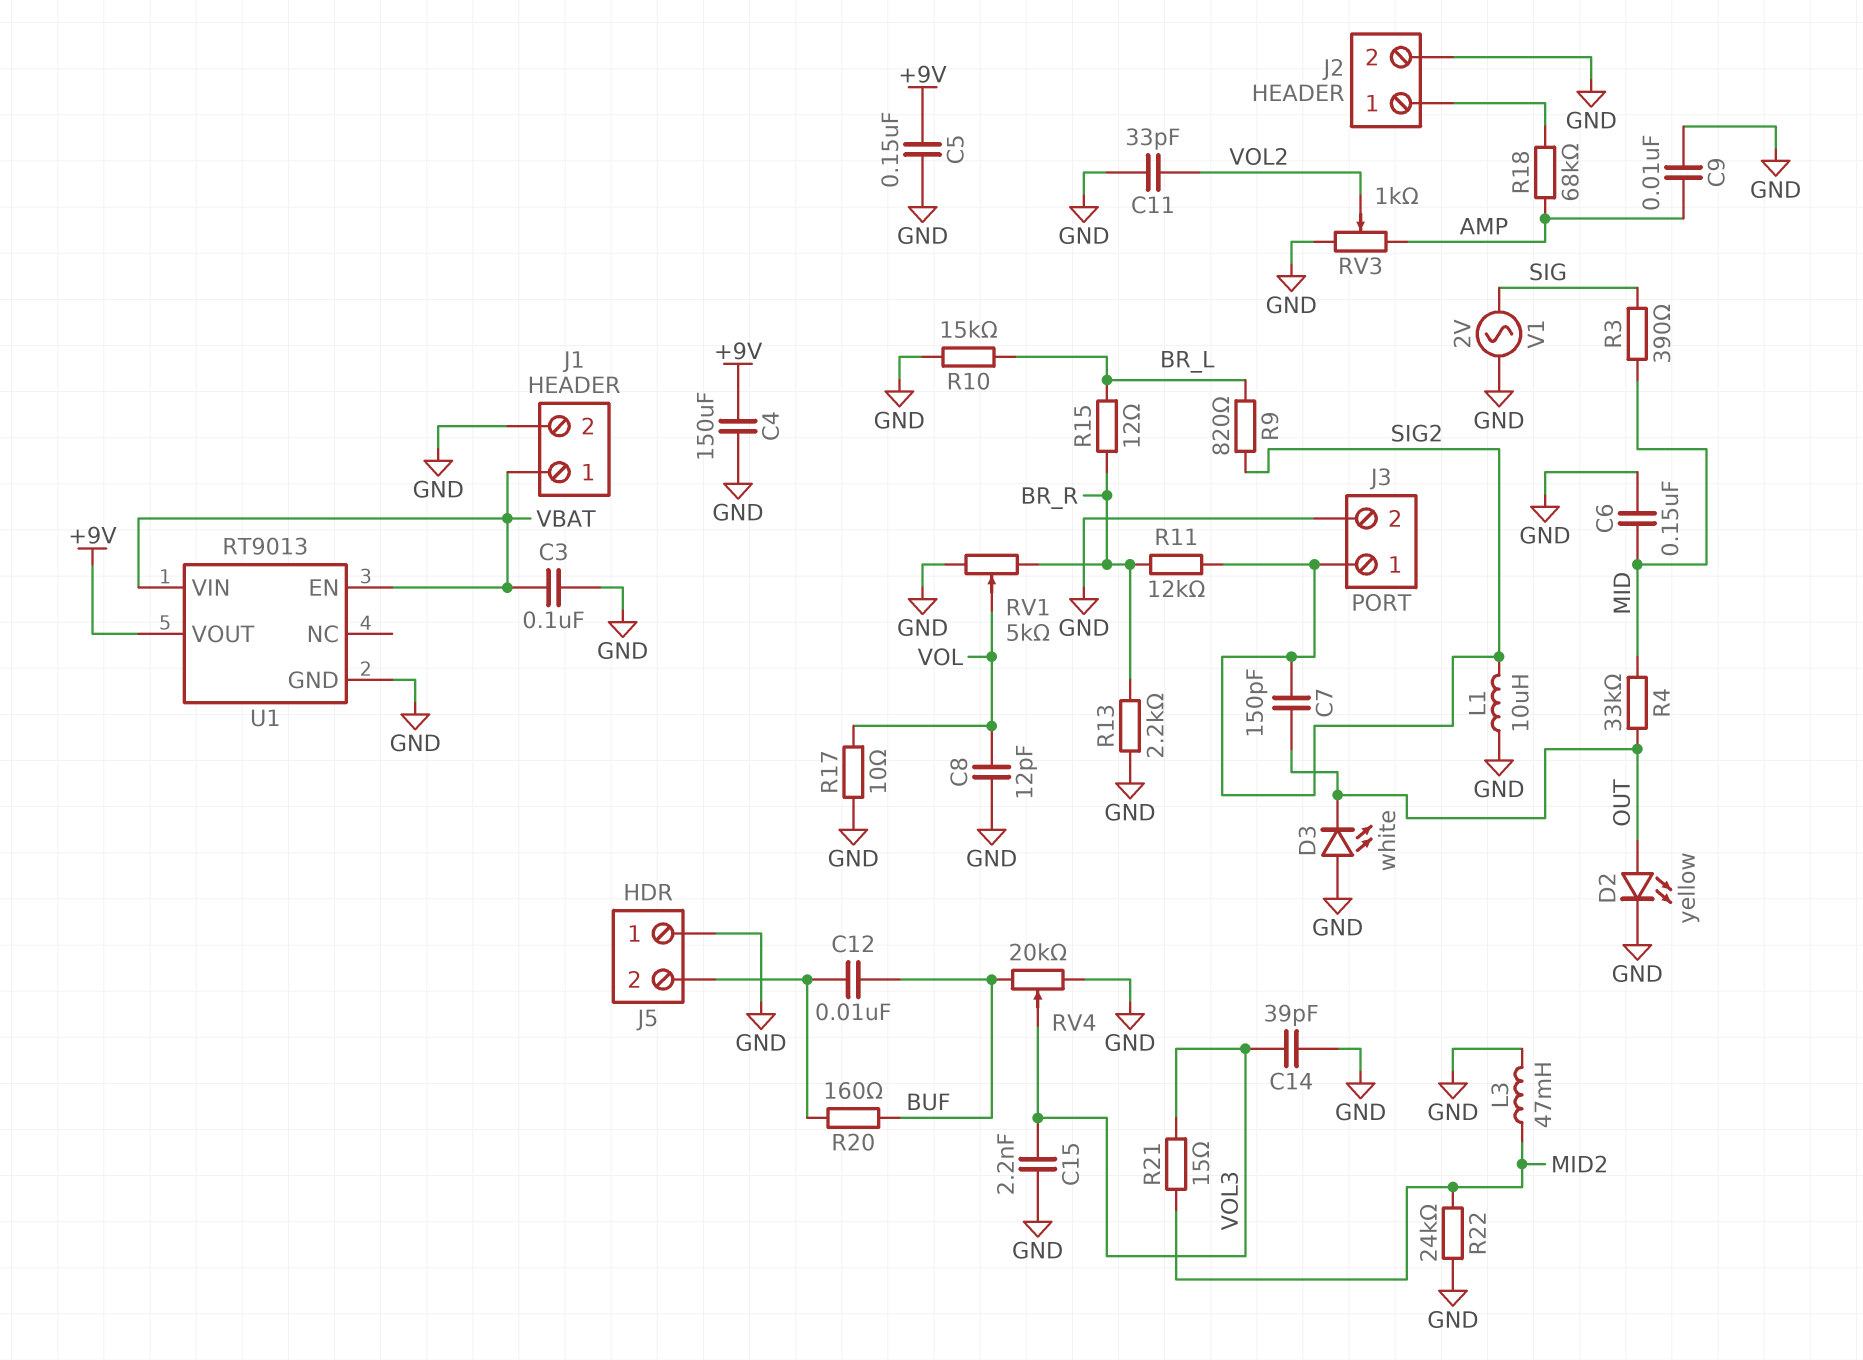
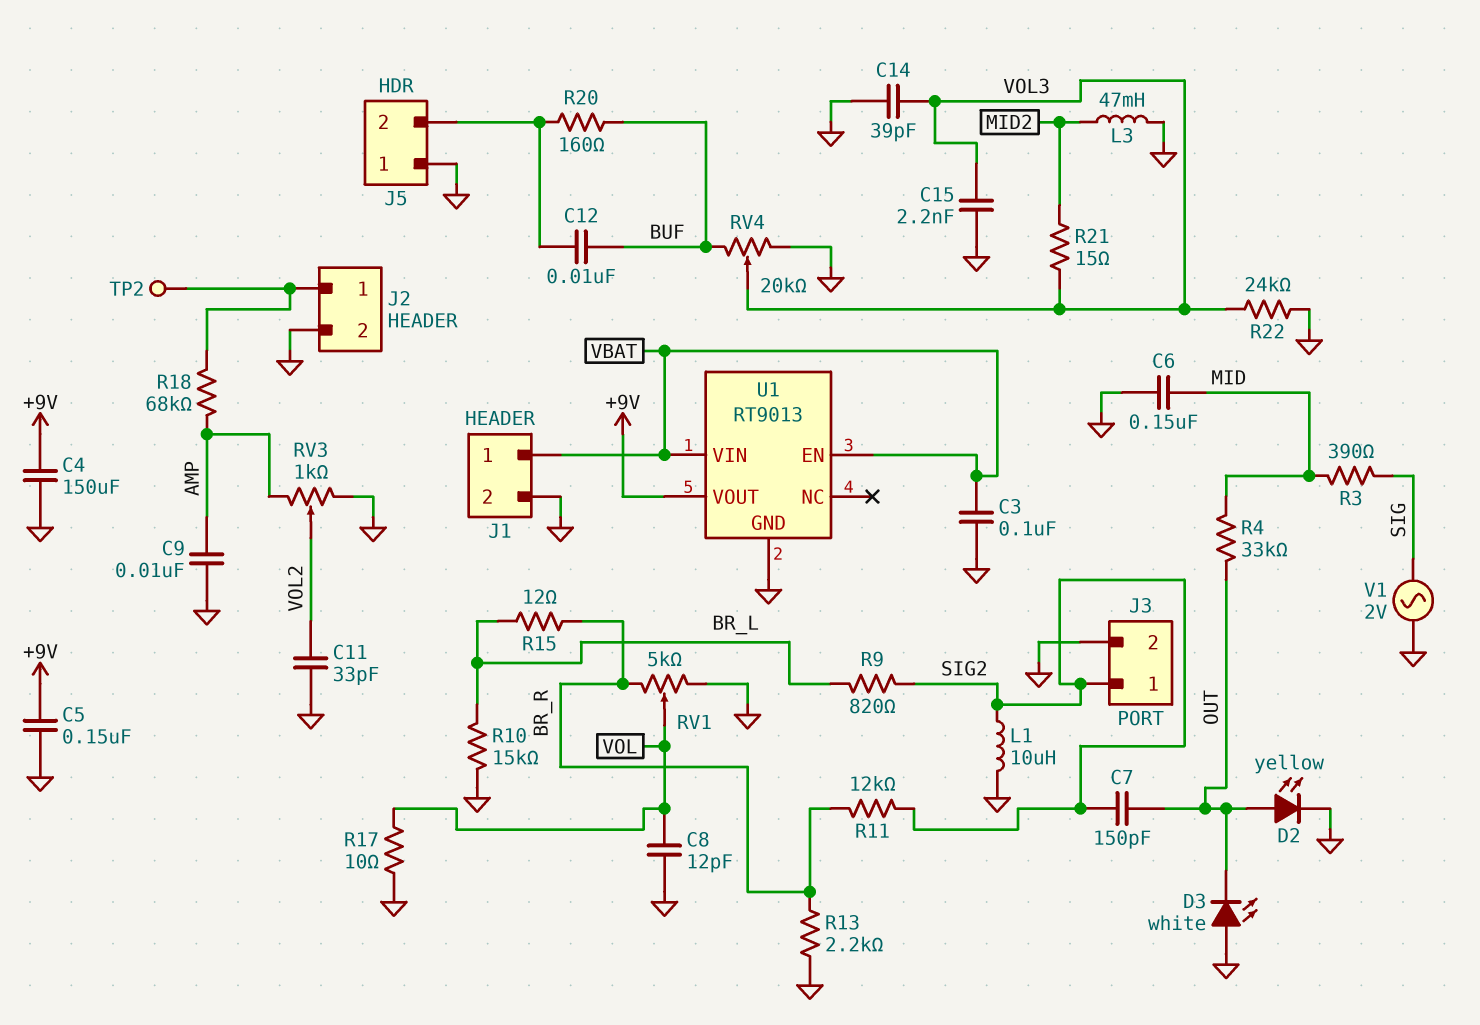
R22: 24k (GND, MID2) -> 24k (GND, VOL3)
TP2: none -> test point (J2/1)

